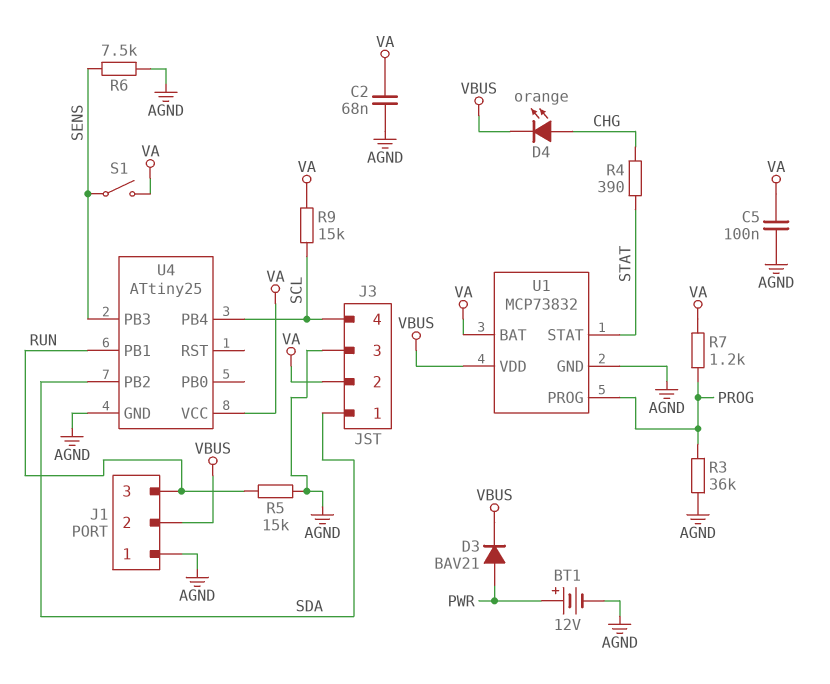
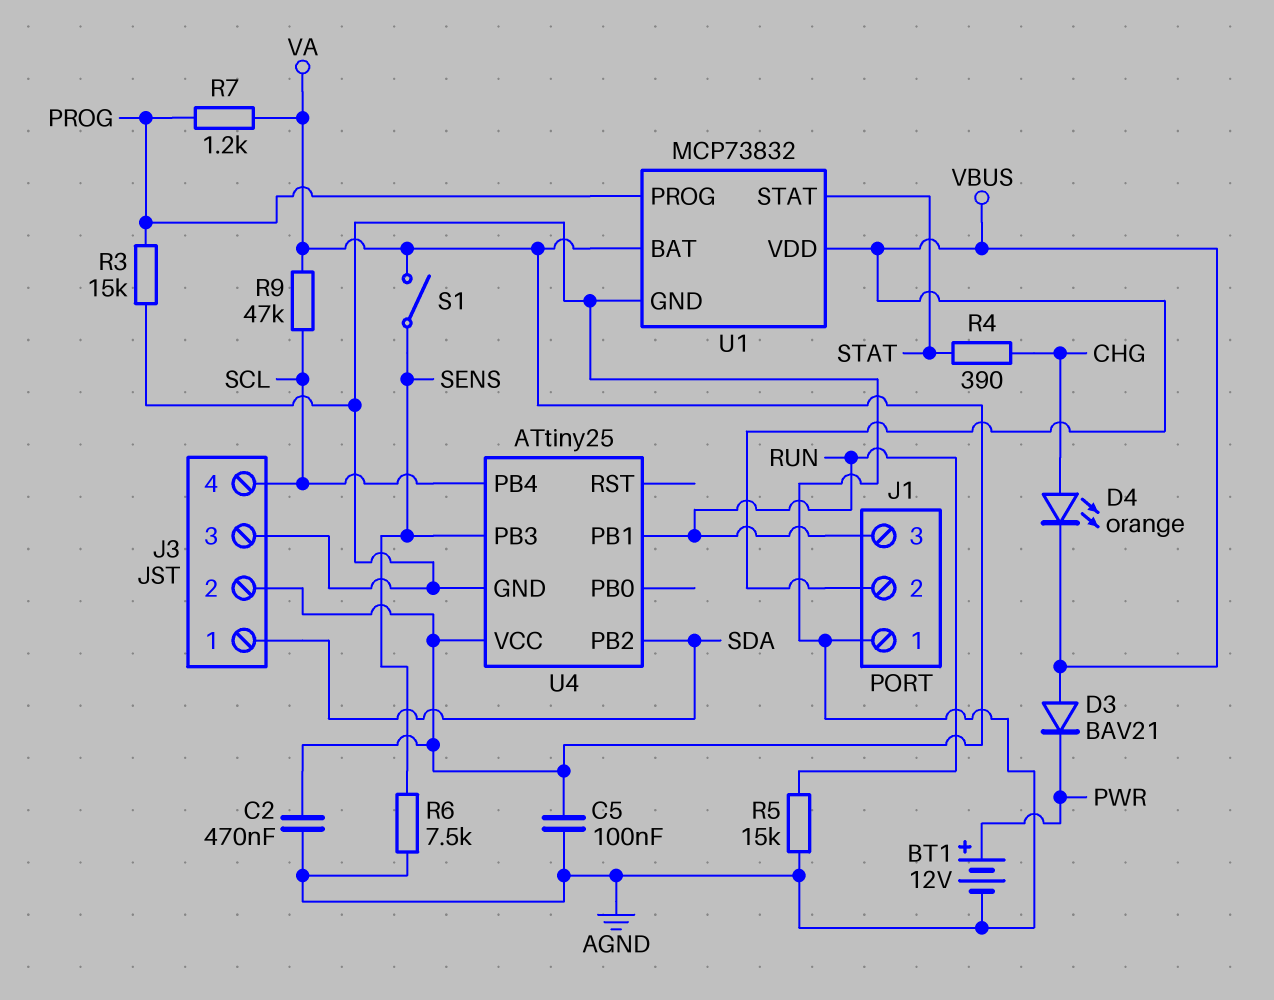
C2: 68nF (AGND, VA) -> 470nF (AGND, VA)
D3: diode BAV21 (A PWR, K VBUS) -> diode BAV21 (A VBUS, K PWR)
R3: 36k (AGND, PROG) -> 15k (AGND, PROG)
R9: 15k (SCL, VA) -> 47k (SCL, VA)

